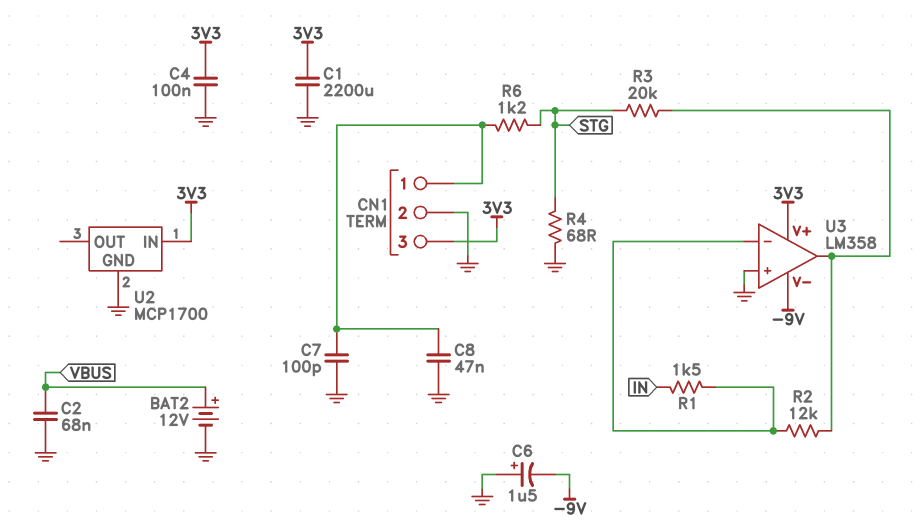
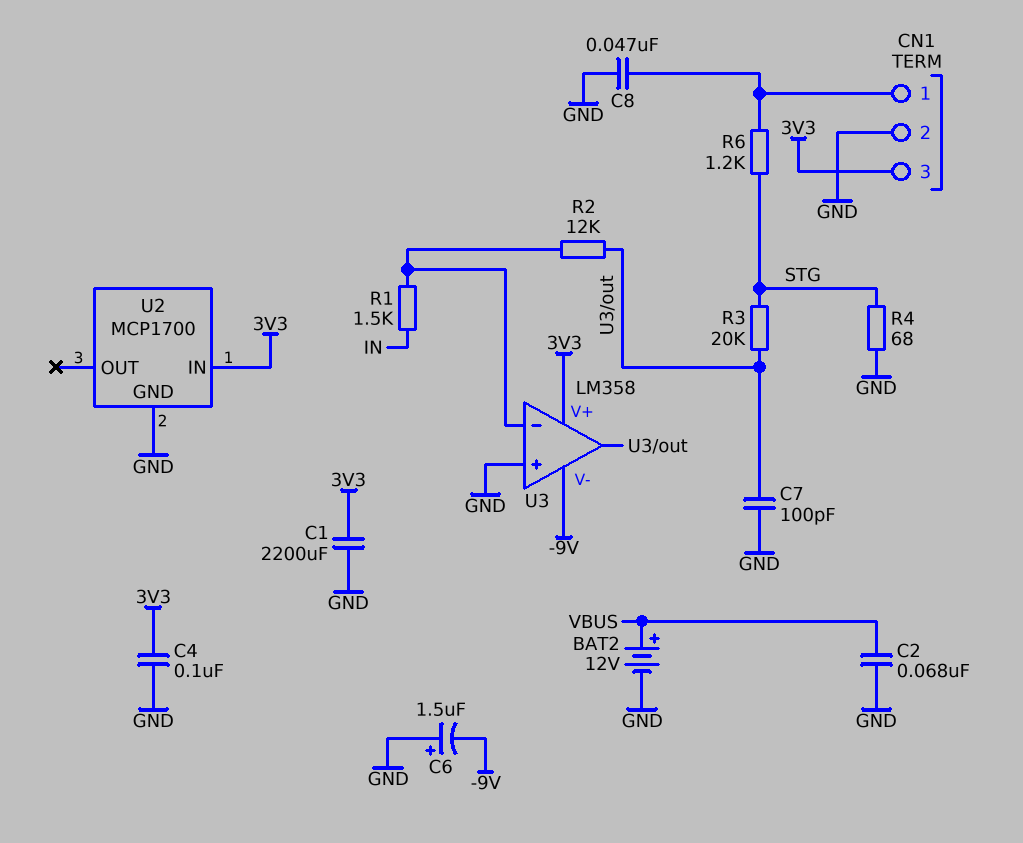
C7: 100pF (CN1/1, GND) -> 100pF (GND, U3/out)

